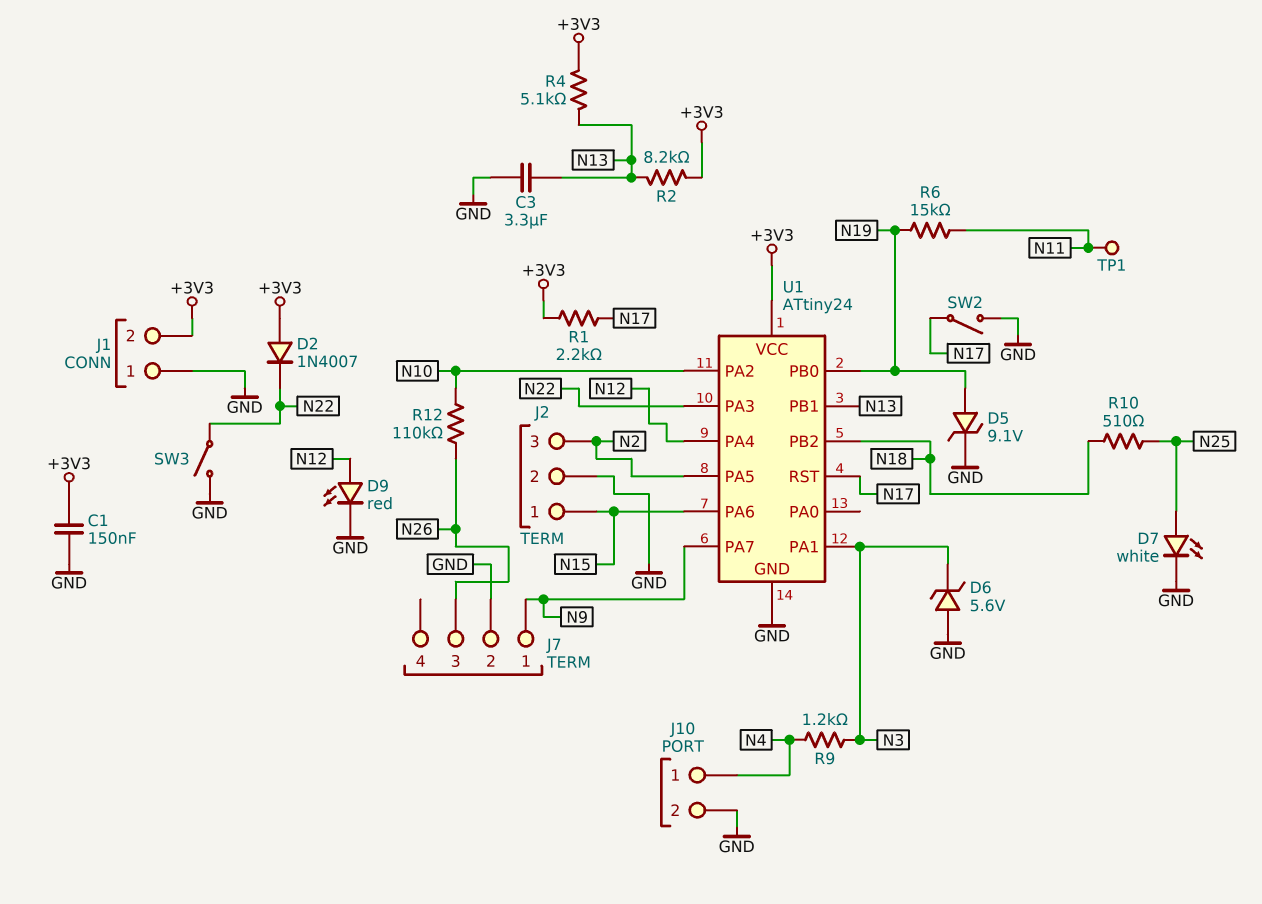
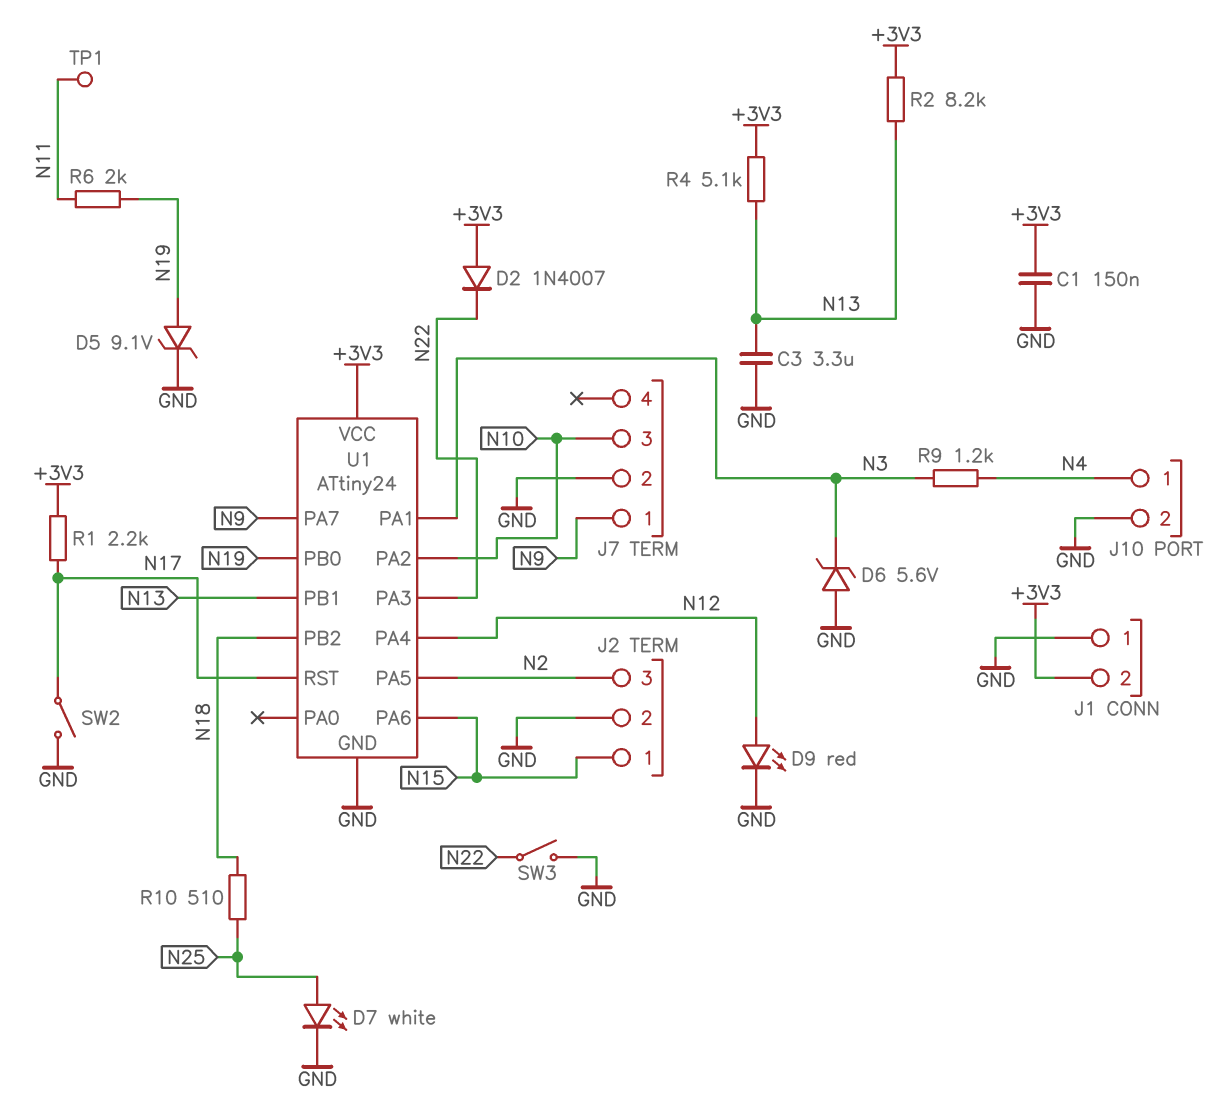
J7 pin 3: N26 -> N10
R6: 15k (N11, N19) -> 2k (N11, N19)
R12: 110k (N10, N26) -> none

